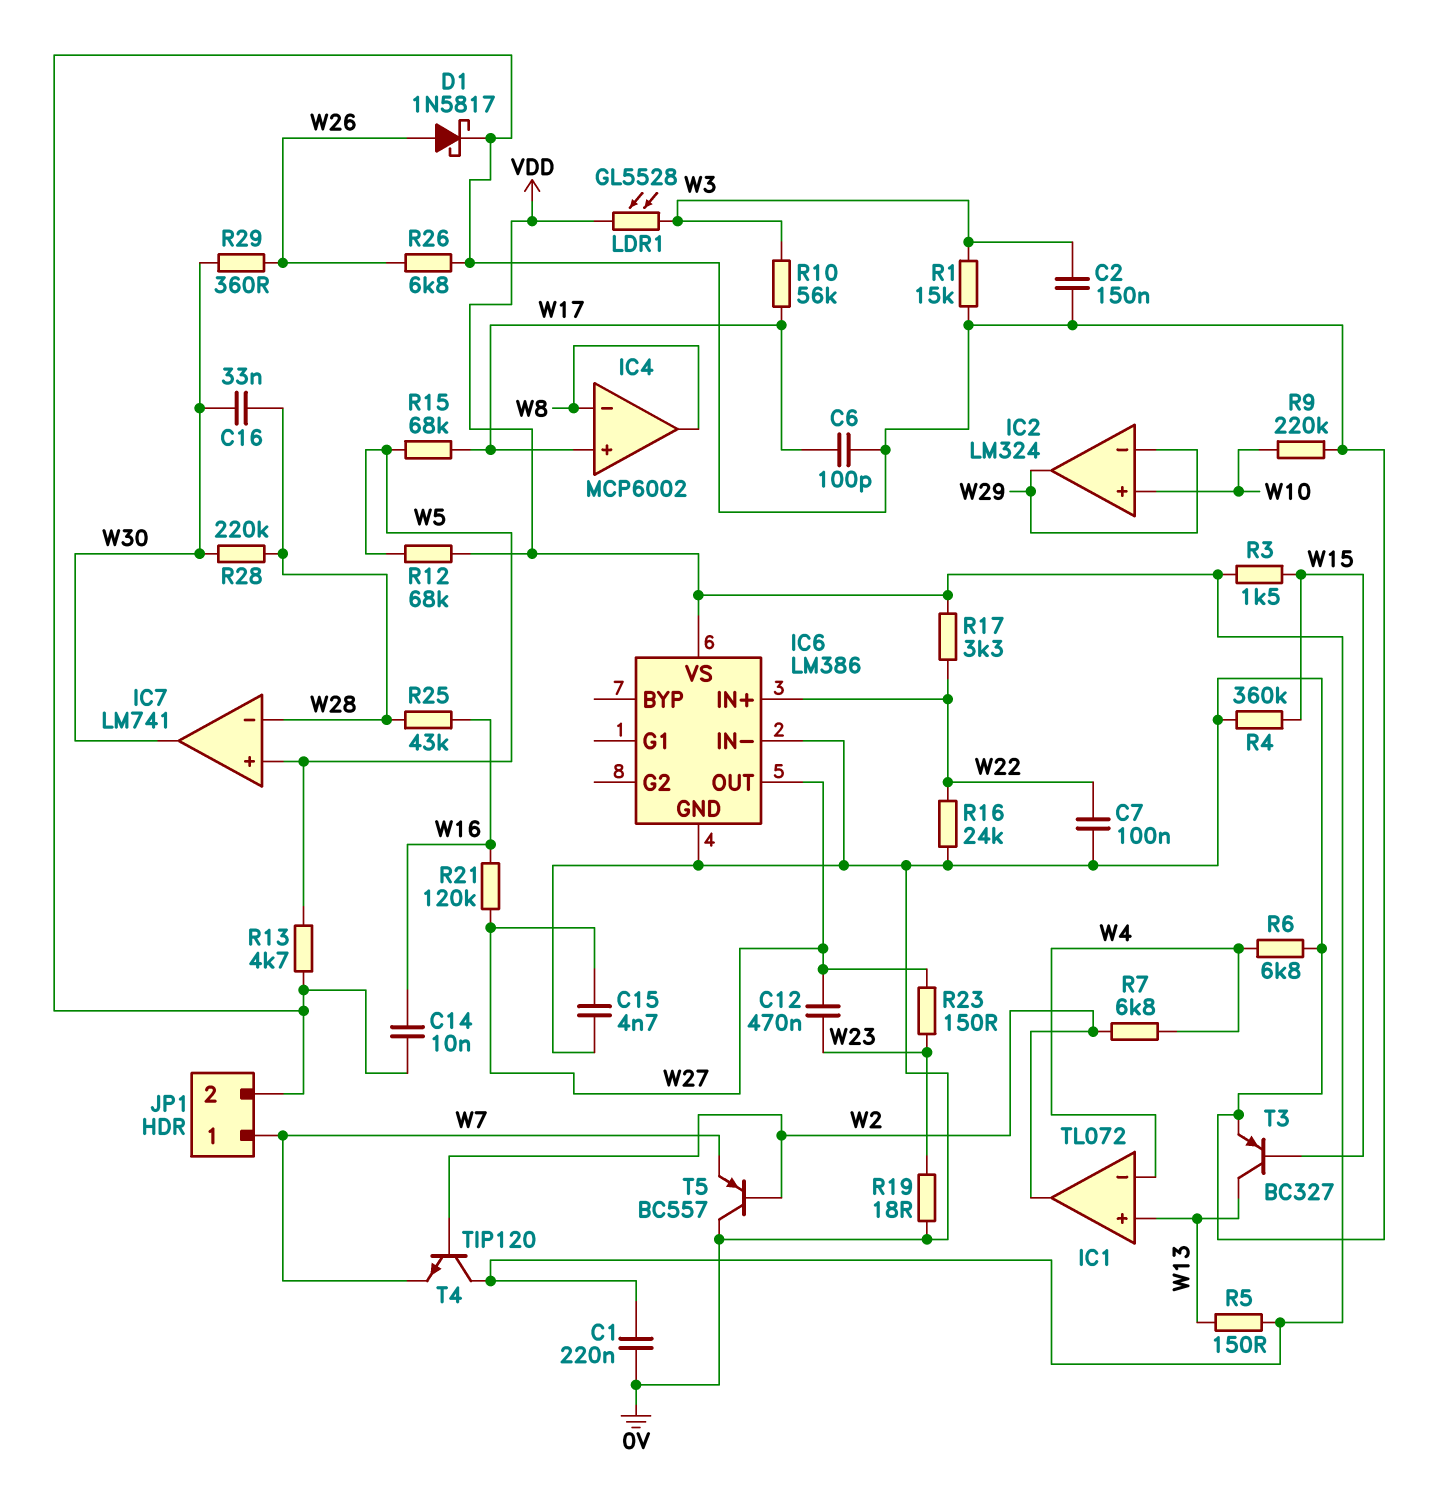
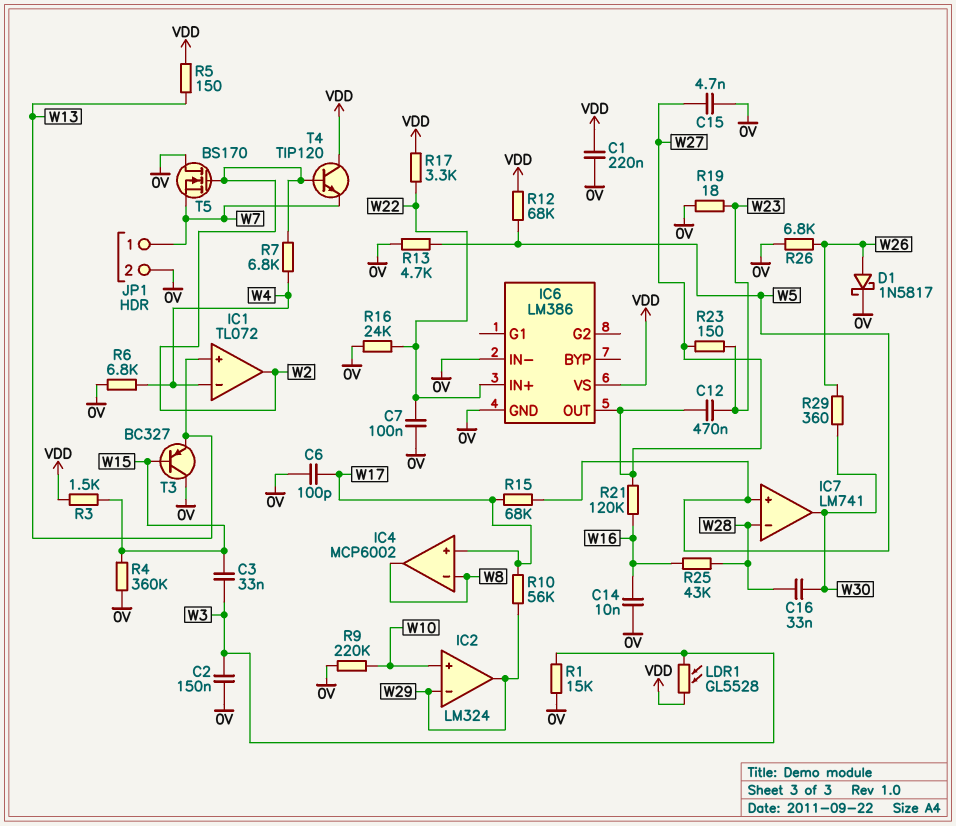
C3: none -> 33nF (W3, W15)
R10: 56k (W3, W17) -> 56k (W17, W29)
R28: 220k (W28, W30) -> none
T3: PNP BC327 (B W15, C W13, E 0V) -> PNP BC327 (B W15, C 0V, E W13)
T5: PNP BC557 (B W2, C 0V, E W7) -> NMOS BS170 (G W2, D 0V, S W7)

